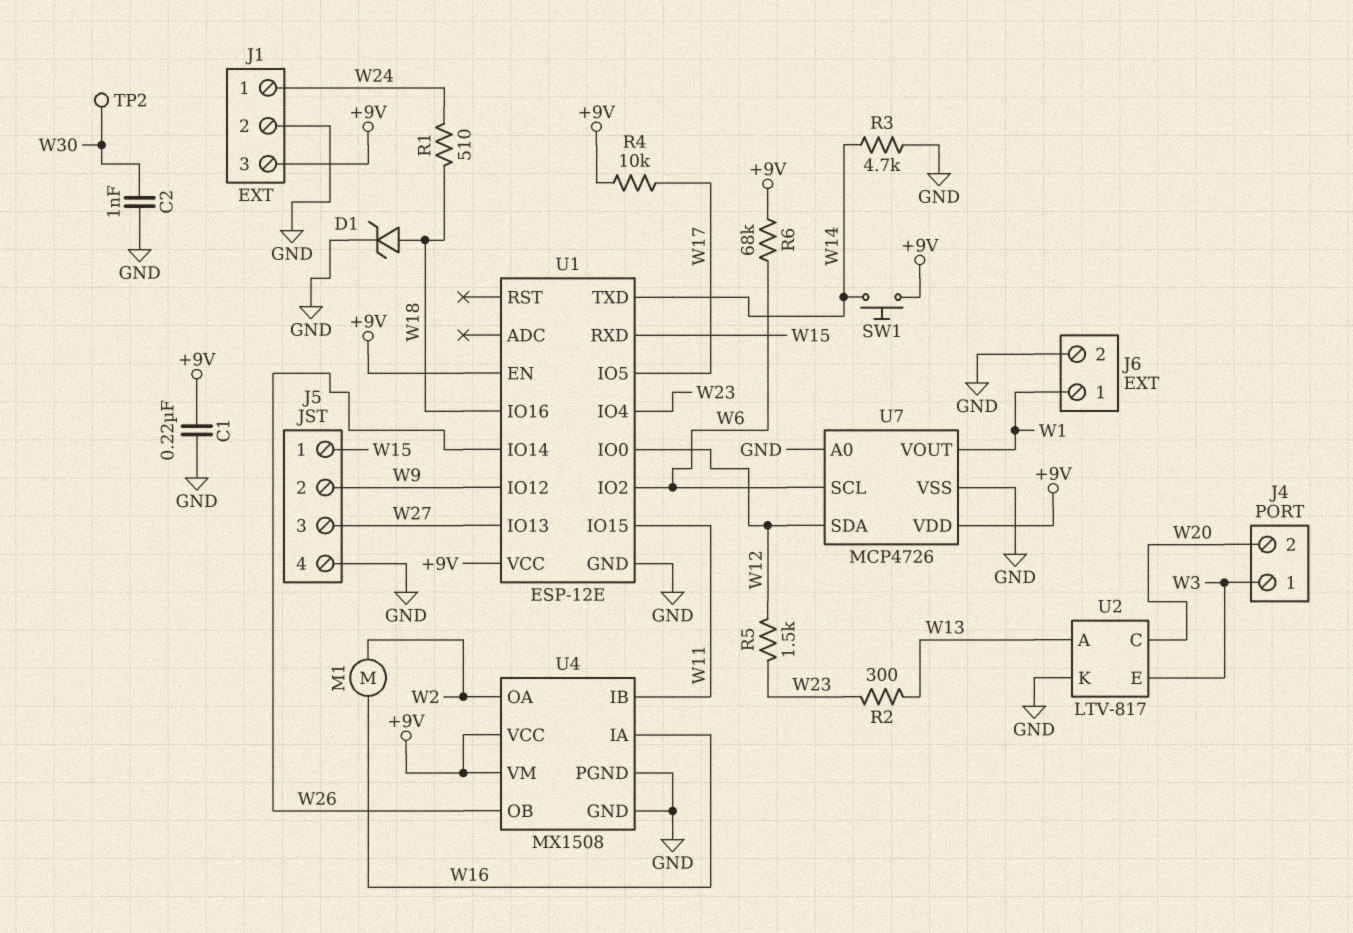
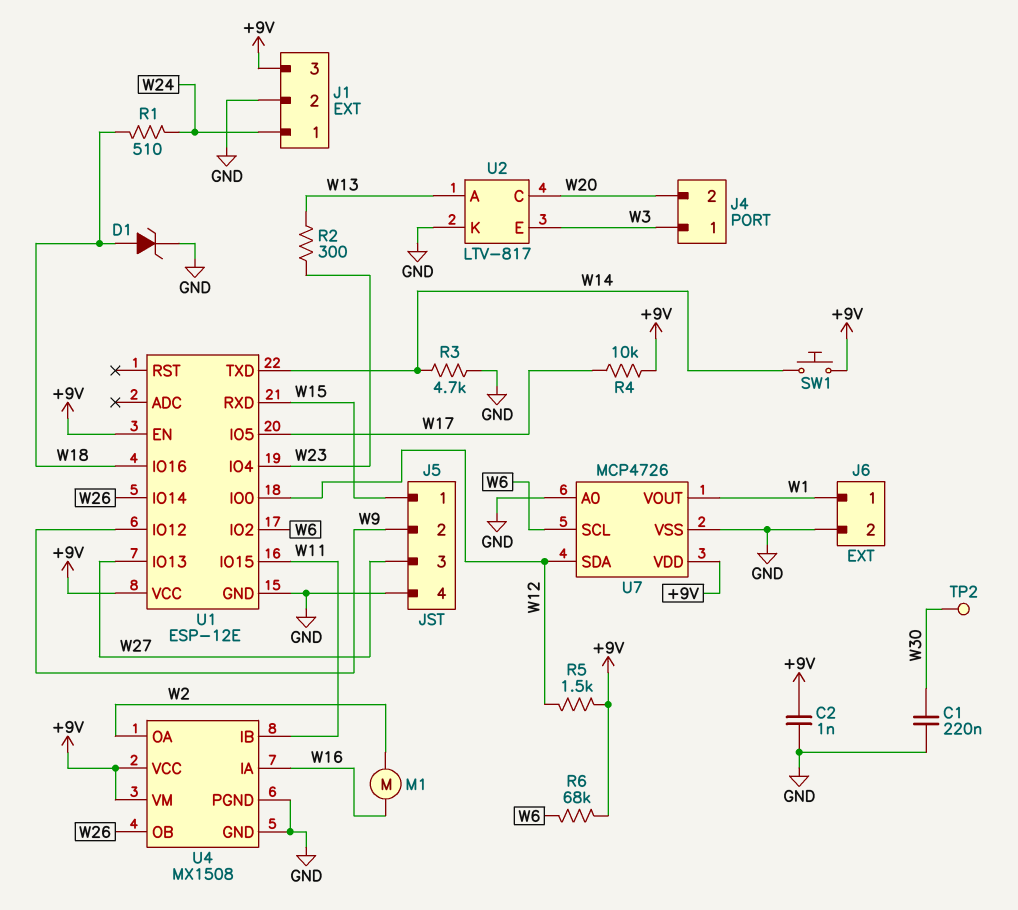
C1: 220nF (+9V, GND) -> 220nF (GND, W30)
C2: 1nF (GND, W30) -> 1nF (+9V, GND)
R5: 1.5k (W12, W23) -> 1.5k (+9V, W12)

